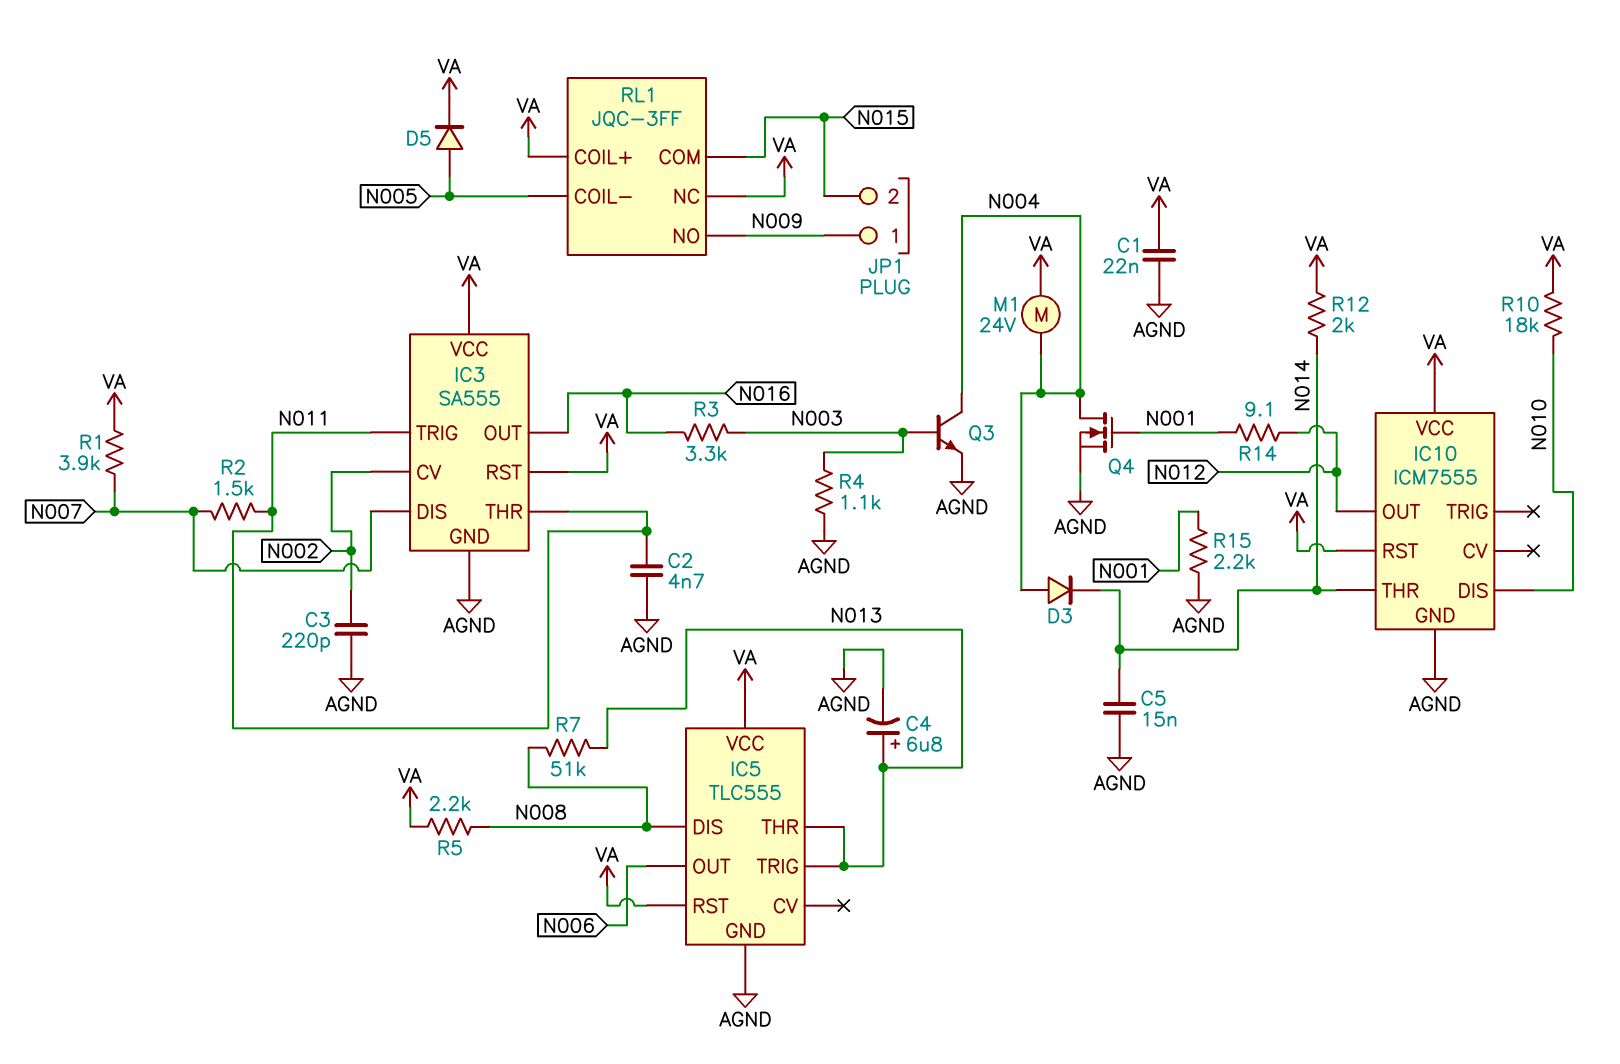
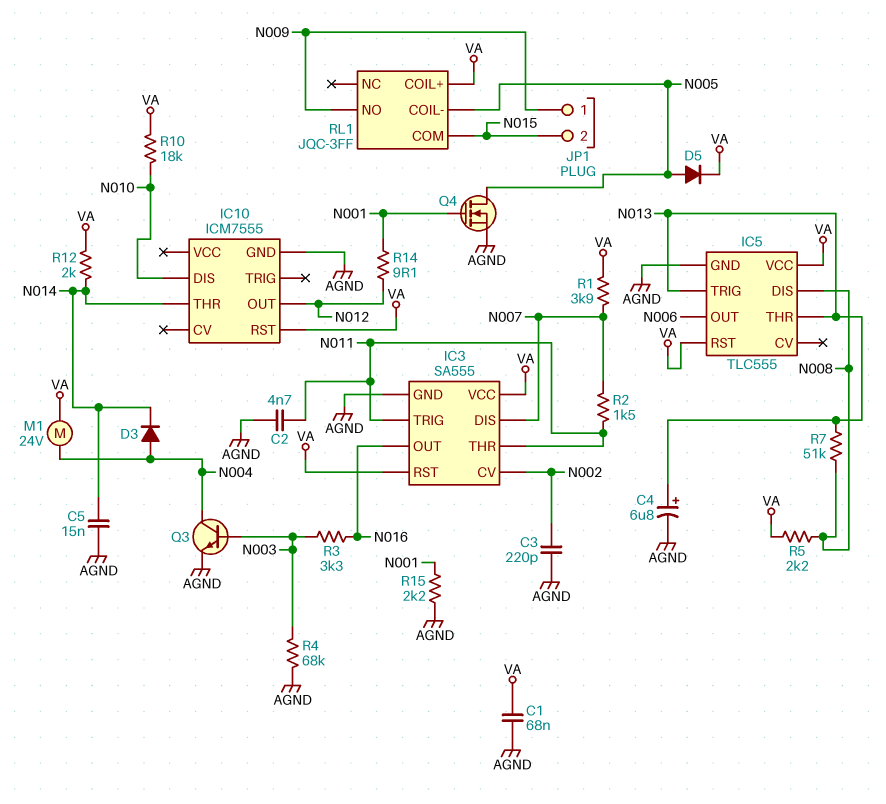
C1: 22nF (AGND, VA) -> 68nF (AGND, VA)
IC10 pin VCC: VA -> none
Q4: NMOS (G N001, D N004, S AGND) -> NMOS (G N001, D N005, S AGND)
R4: 1.1k (AGND, N003) -> 68k (AGND, N003)
RL1 pin NC: VA -> none

